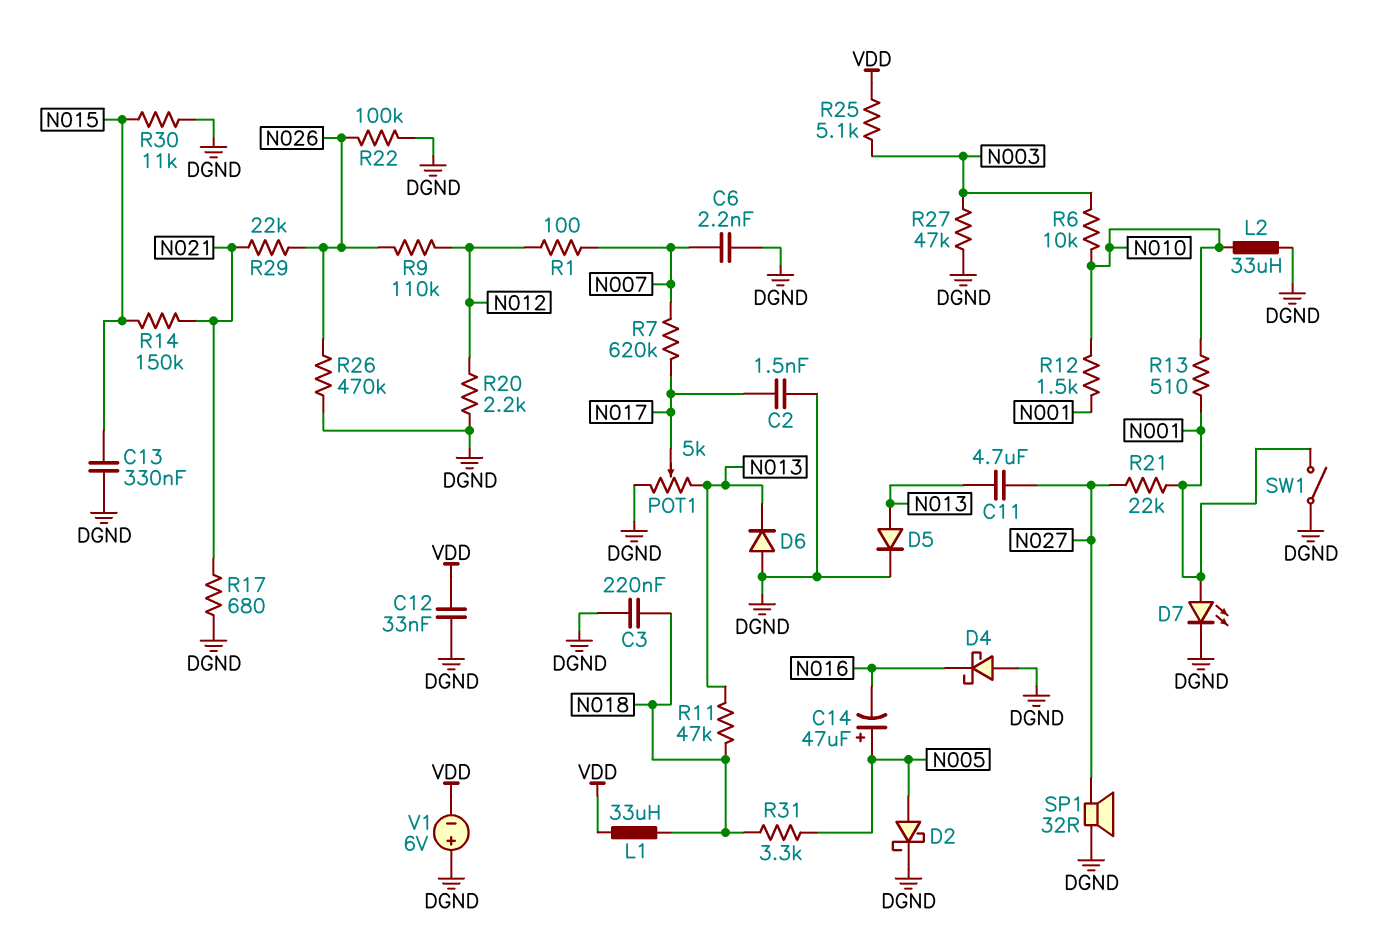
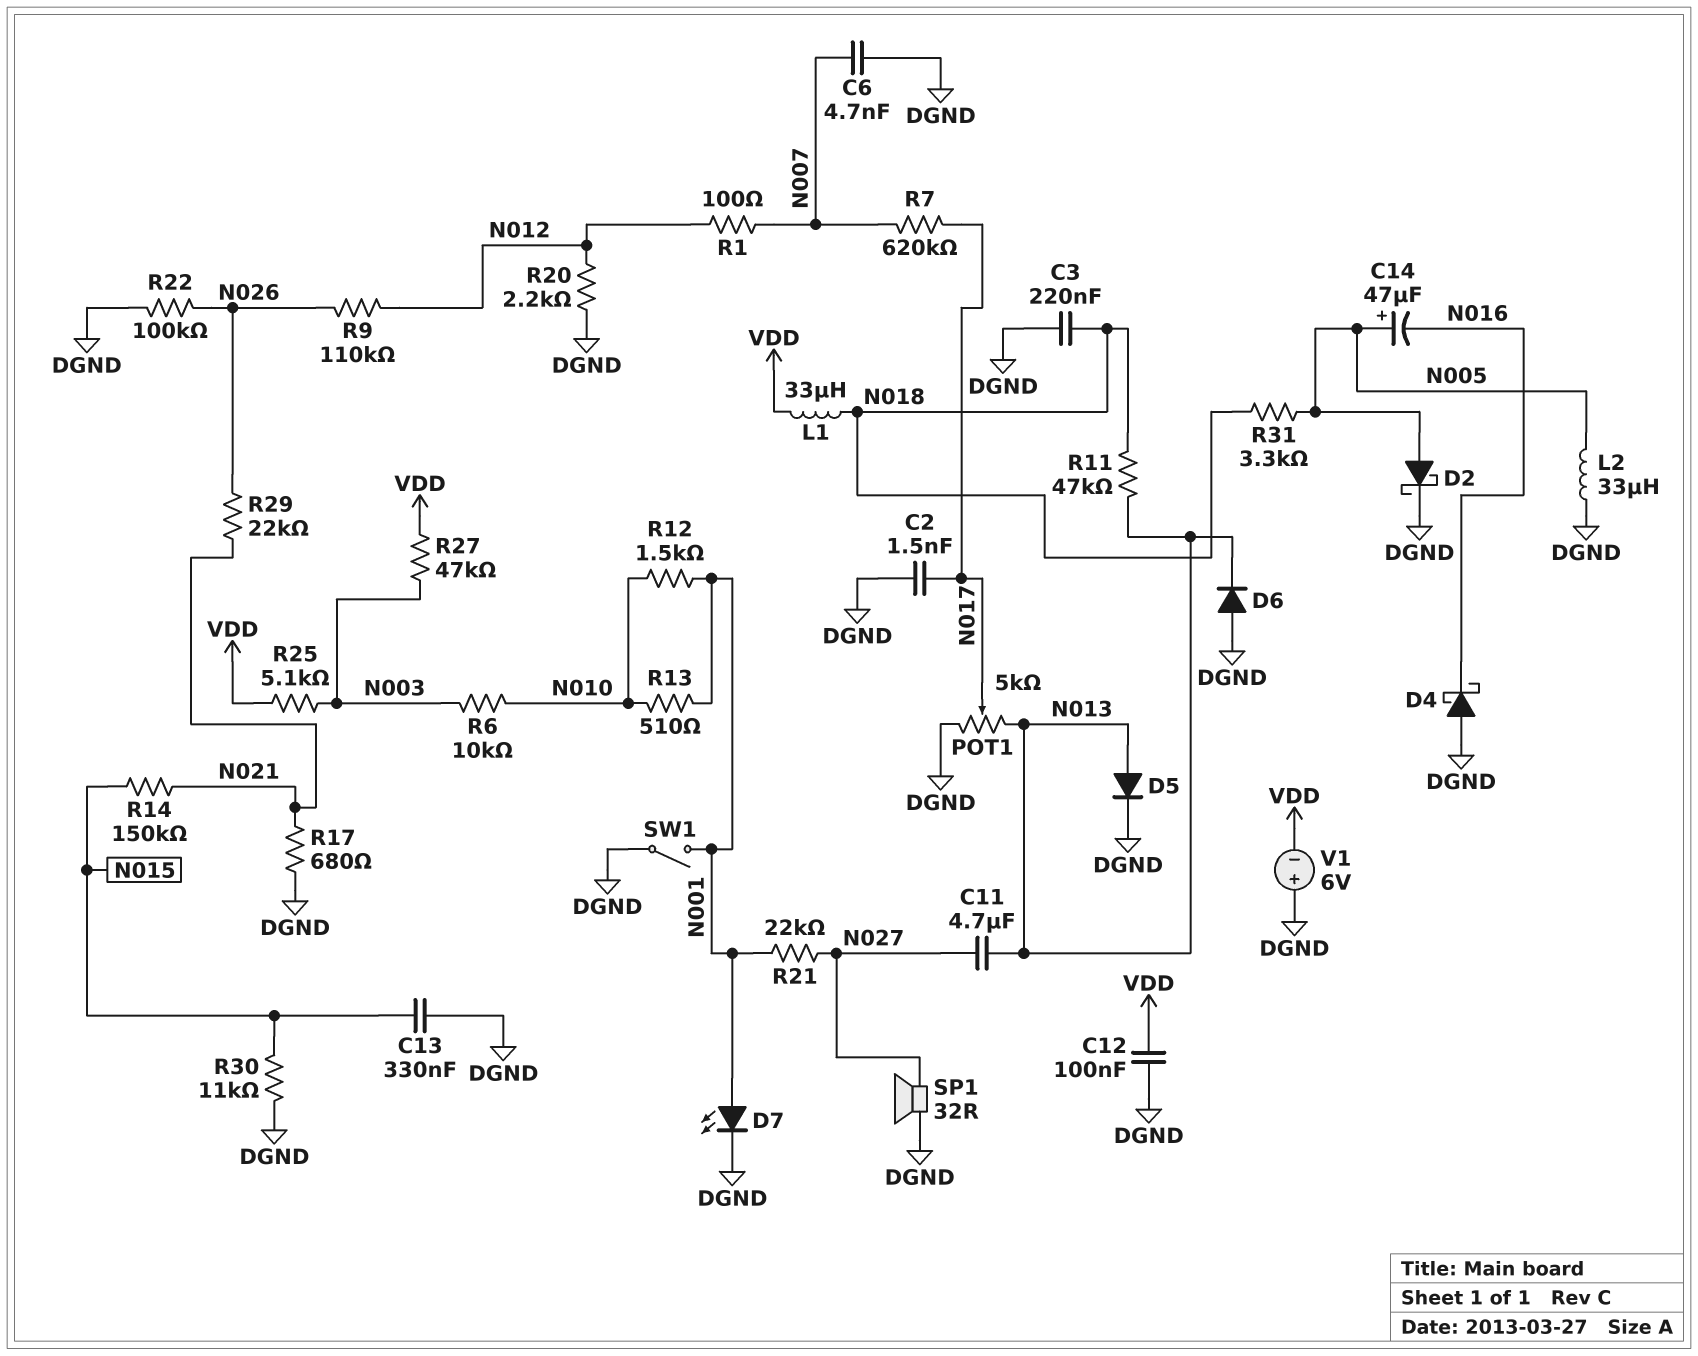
C6: 2.2nF (DGND, N007) -> 4.7nF (DGND, N007)
C12: 33nF (DGND, VDD) -> 100nF (DGND, VDD)
L2: 33uH (DGND, N010) -> 33uH (DGND, N005)
R26: 470k (DGND, N026) -> none
R27: 47k (DGND, N003) -> 47k (N003, VDD)

